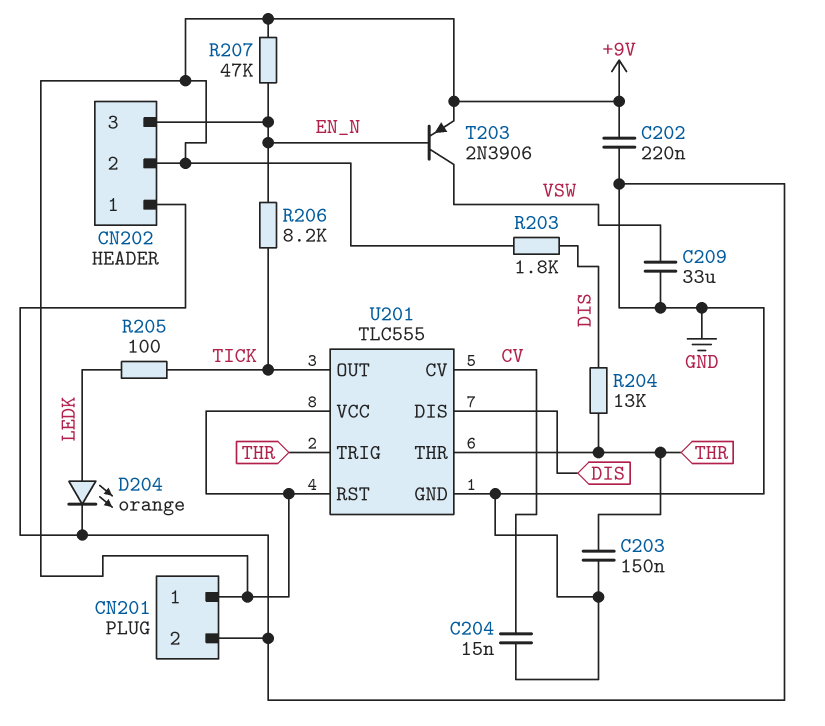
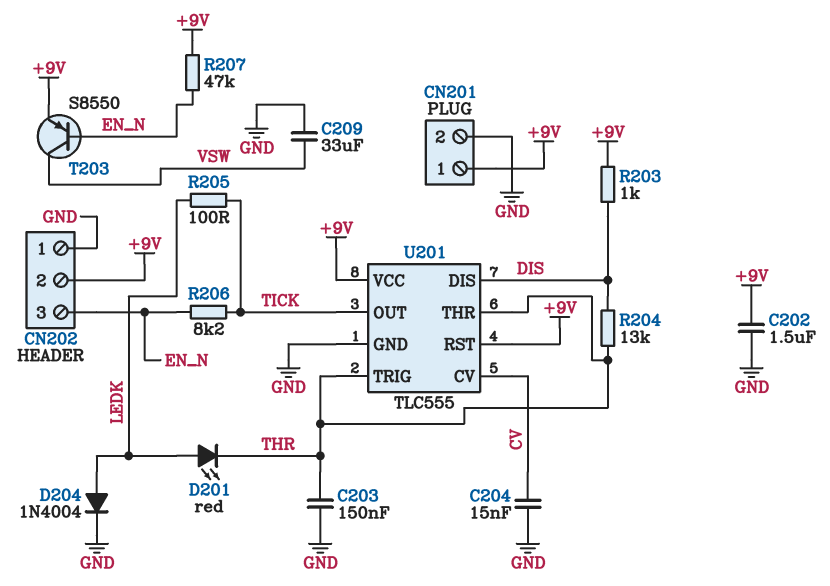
C202: 220nF (+9V, GND) -> 1.5uF (+9V, GND)
D201: none -> LED red (A LEDK, K THR)
D204: LED orange (A LEDK, K GND) -> diode 1N4004 (A LEDK, K GND)
R203: 1.8k (+9V, DIS) -> 1k (+9V, DIS)
T203: PNP 2N3906 (B EN_N, C VSW, E +9V) -> PNP S8550 (B EN_N, C VSW, E +9V)

